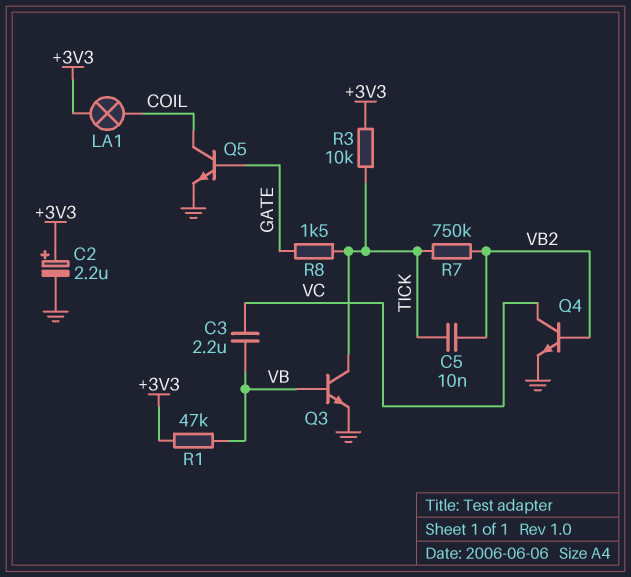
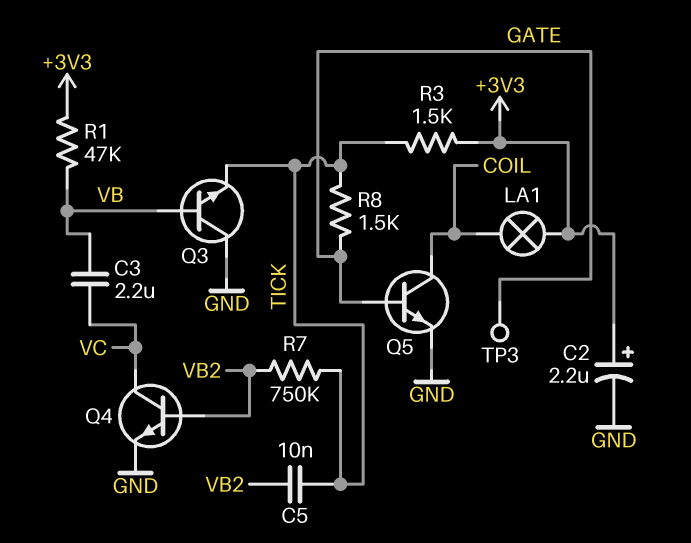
Q3: NPN (B VB, C TICK, E GND) -> NPN (B VB, C GND, E TICK)
R3: 10k (+3V3, TICK) -> 1.5k (+3V3, TICK)
TP3: none -> test point (GATE)

